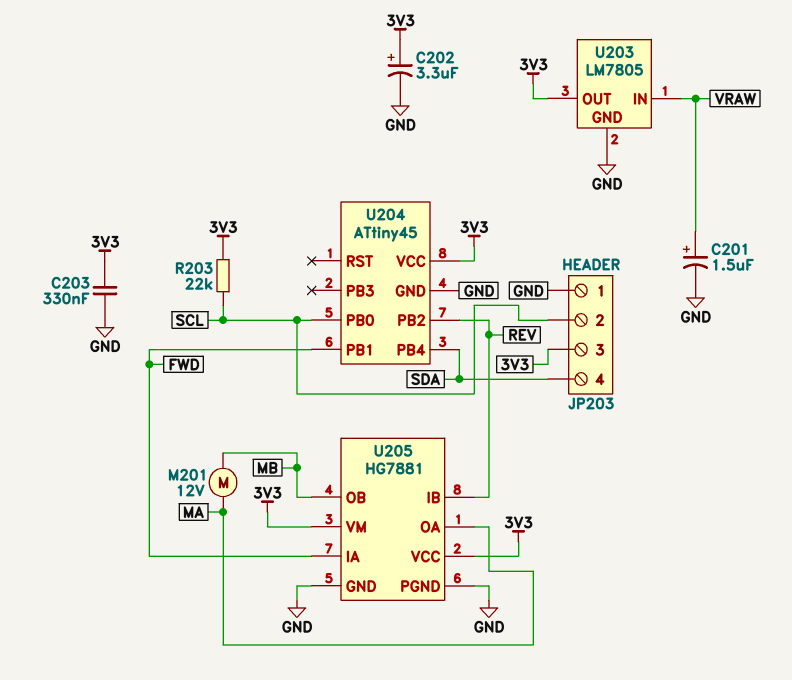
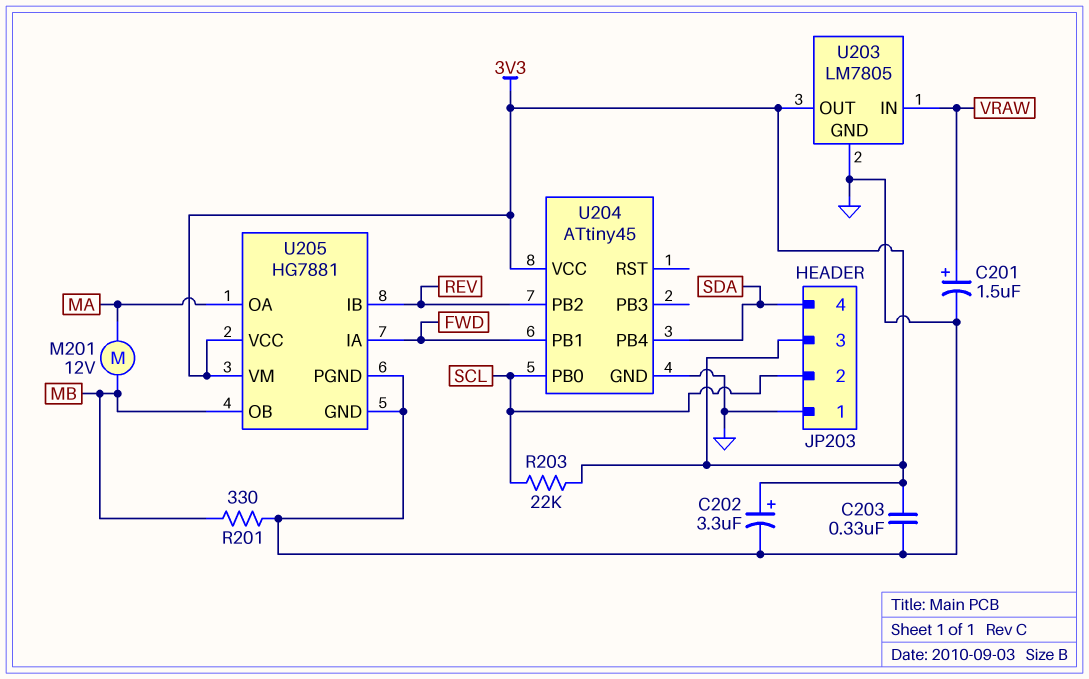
R201: none -> 330 (GND, MB)

